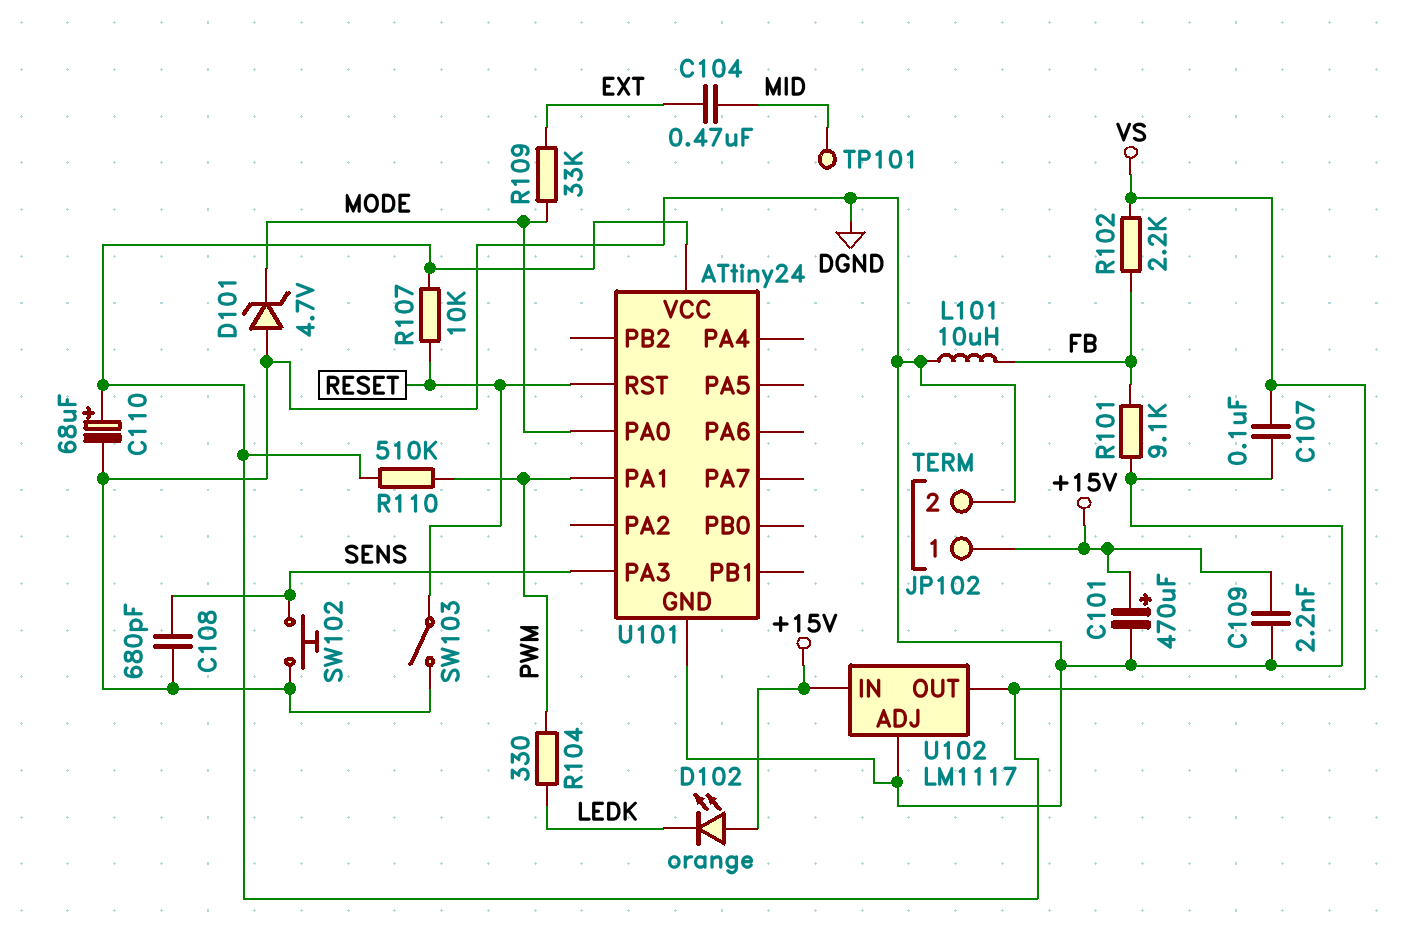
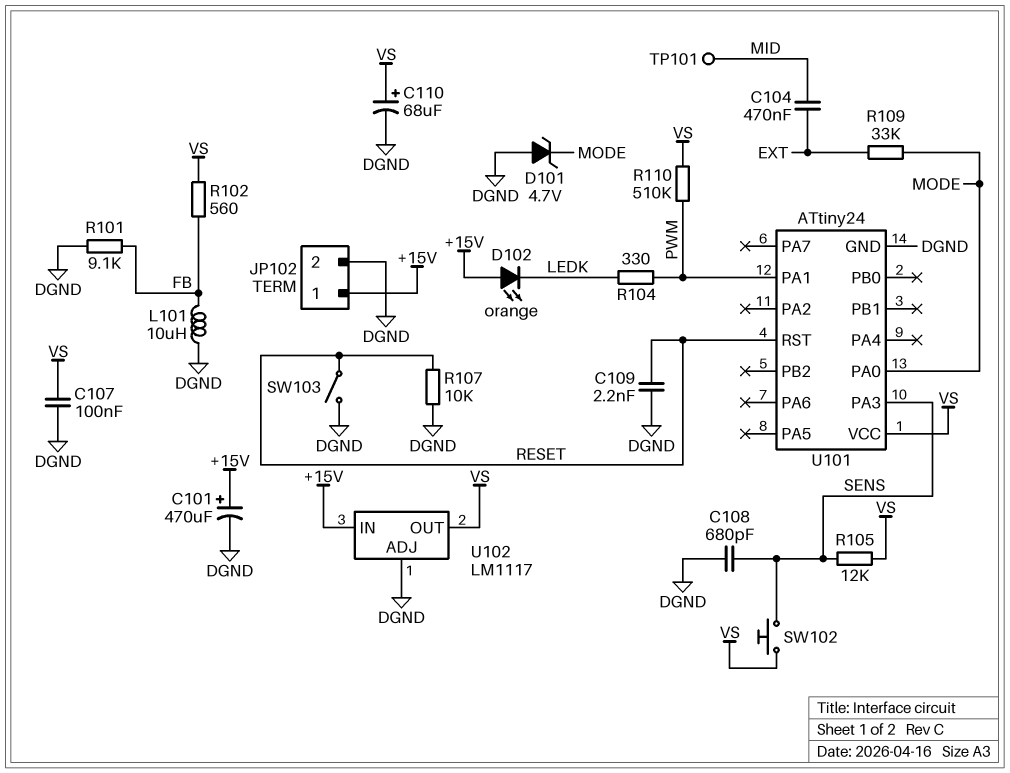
C109: 2.2nF (+15V, DGND) -> 2.2nF (DGND, RESET)
R102: 2.2k (FB, VS) -> 560 (FB, VS)
R105: none -> 12k (SENS, VS)
R107: 10k (RESET, VS) -> 10k (DGND, RESET)
SW102: button (DGND, SENS) -> button (SENS, VS)

